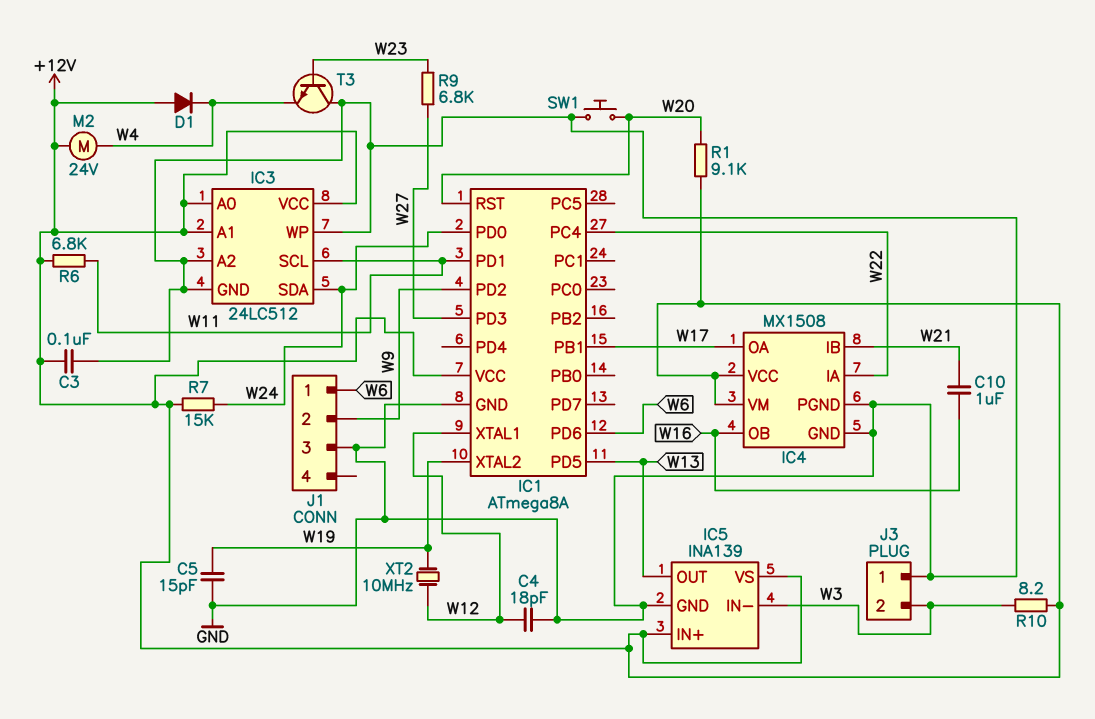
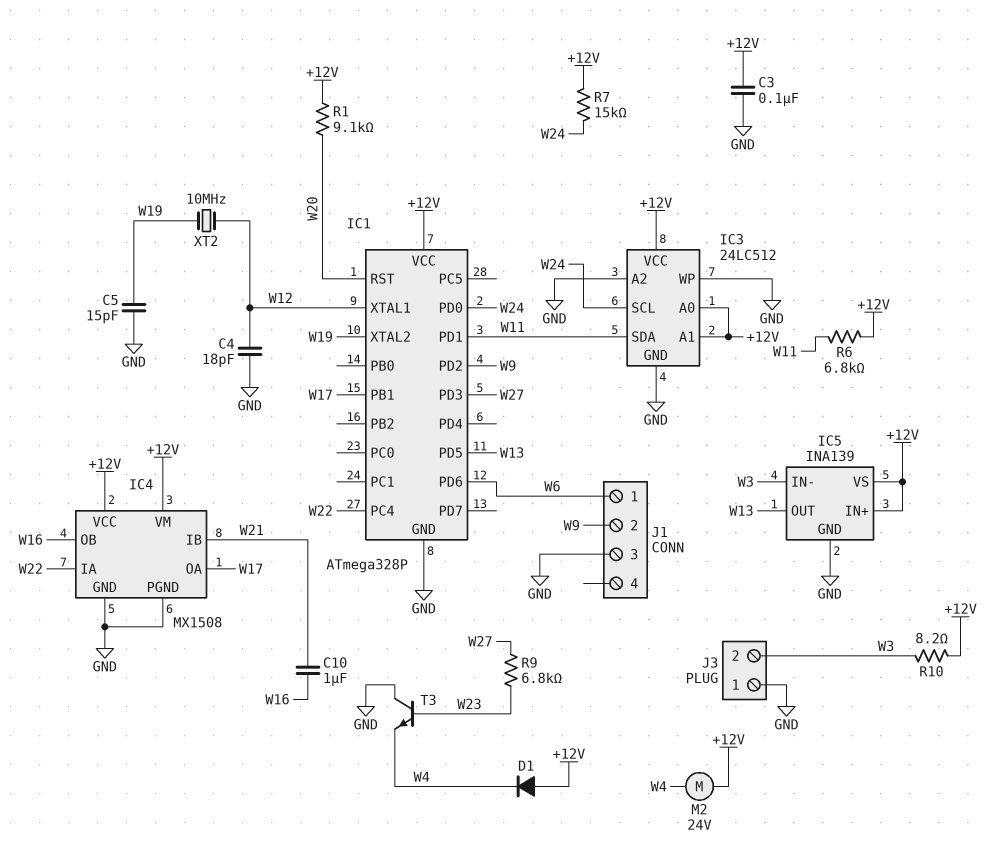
IC1: ATmega8A -> ATmega328P
IC3 pin SCL: W11 -> W24
IC3 pin SDA: W24 -> W11
SW1: button (GND, W20) -> none

